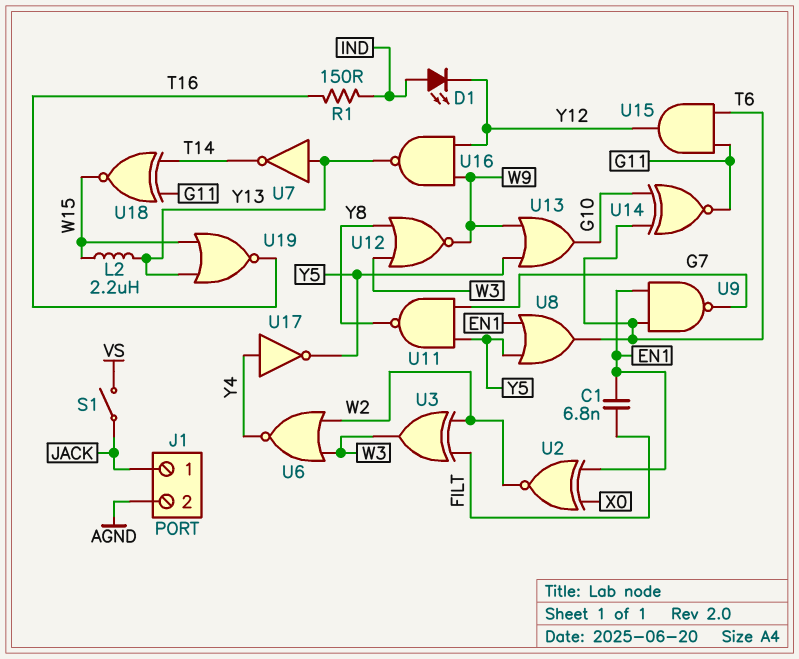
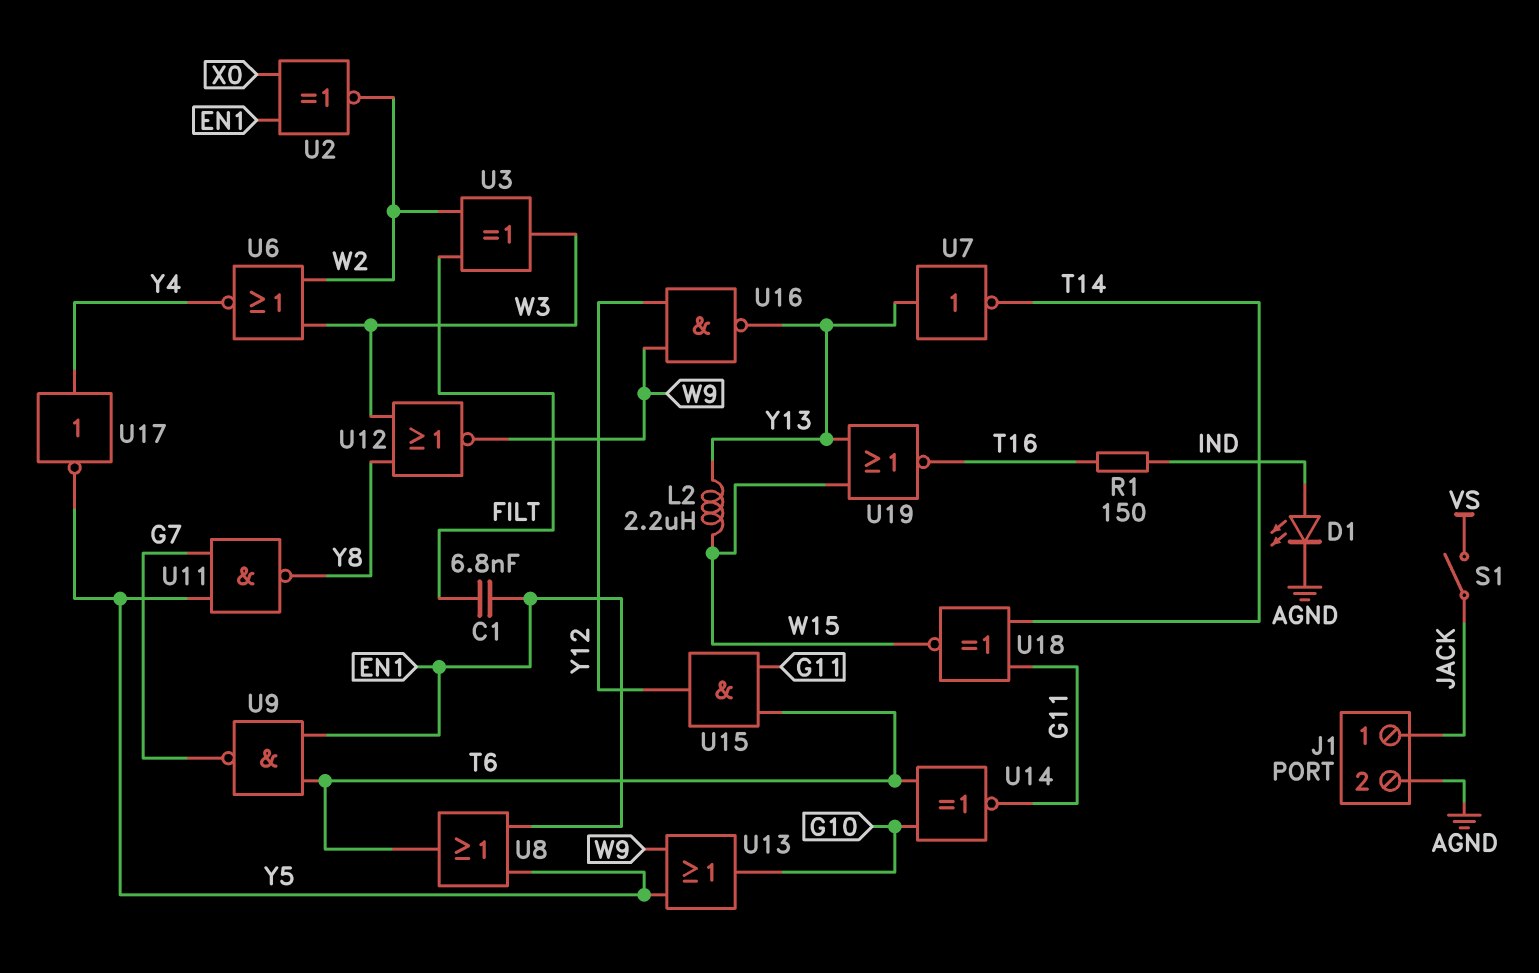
D1: LED (A IND, K Y12) -> LED (A IND, K AGND)

